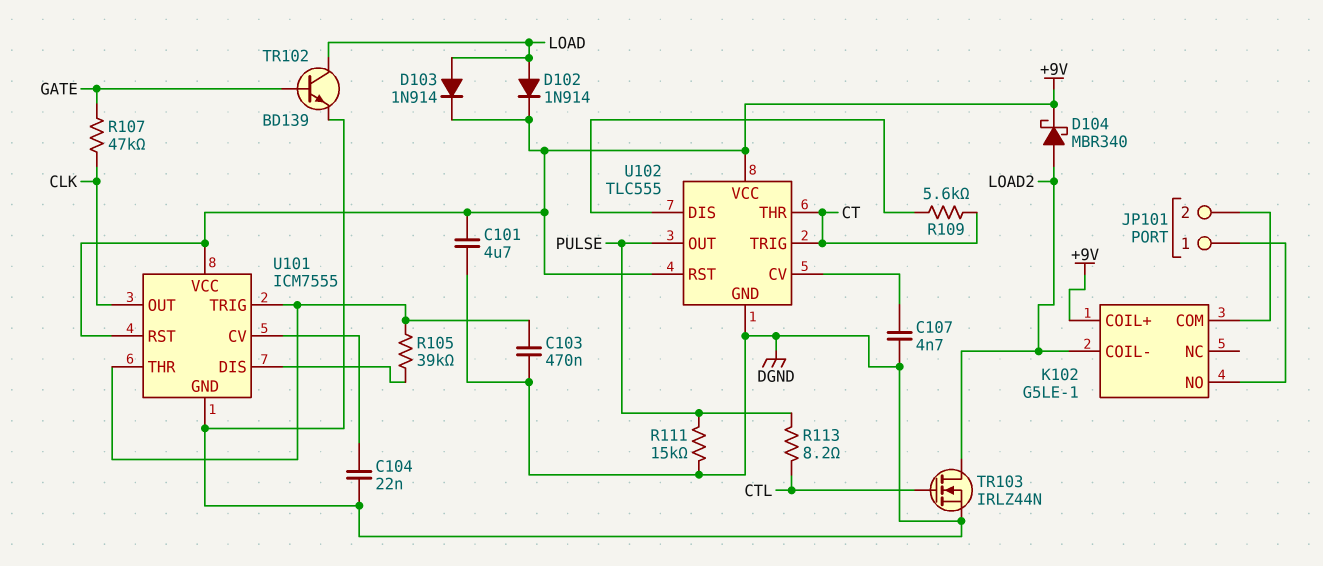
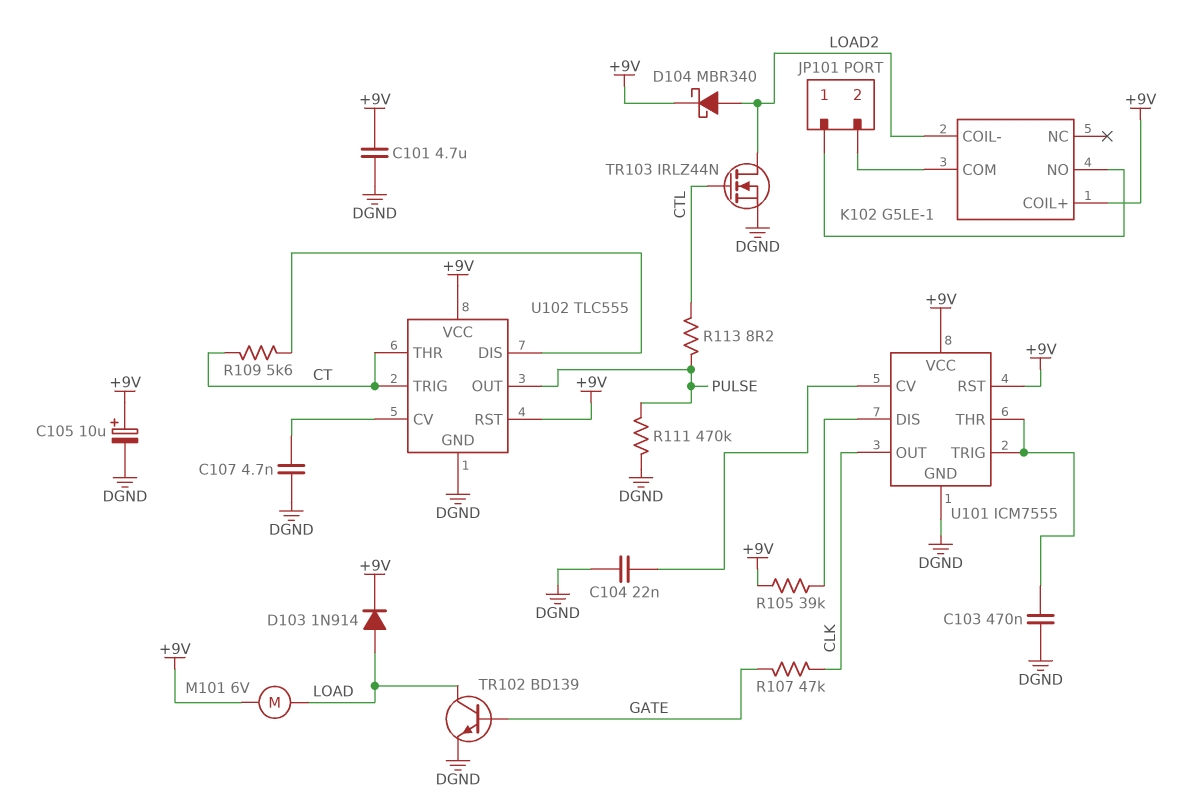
C105: none -> 10uF (plus +9V, minus DGND)
D102: diode 1N914 (A LOAD, K +9V) -> none
M101: none -> motor 6V (+9V, LOAD)
R105: 39k (U101/DIS, U101/THR) -> 39k (+9V, U101/DIS)
R111: 15k (DGND, PULSE) -> 470k (DGND, PULSE)

